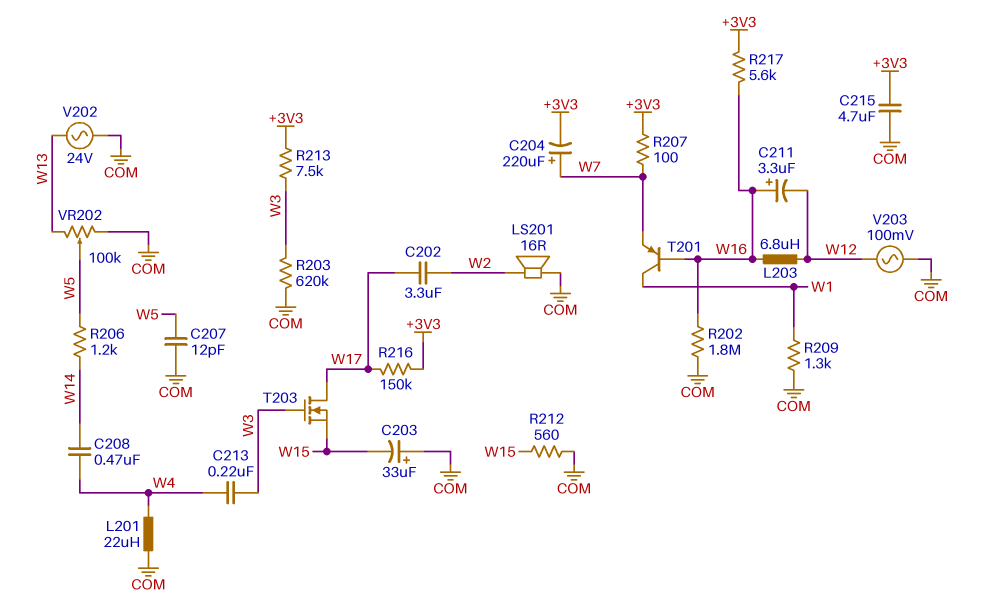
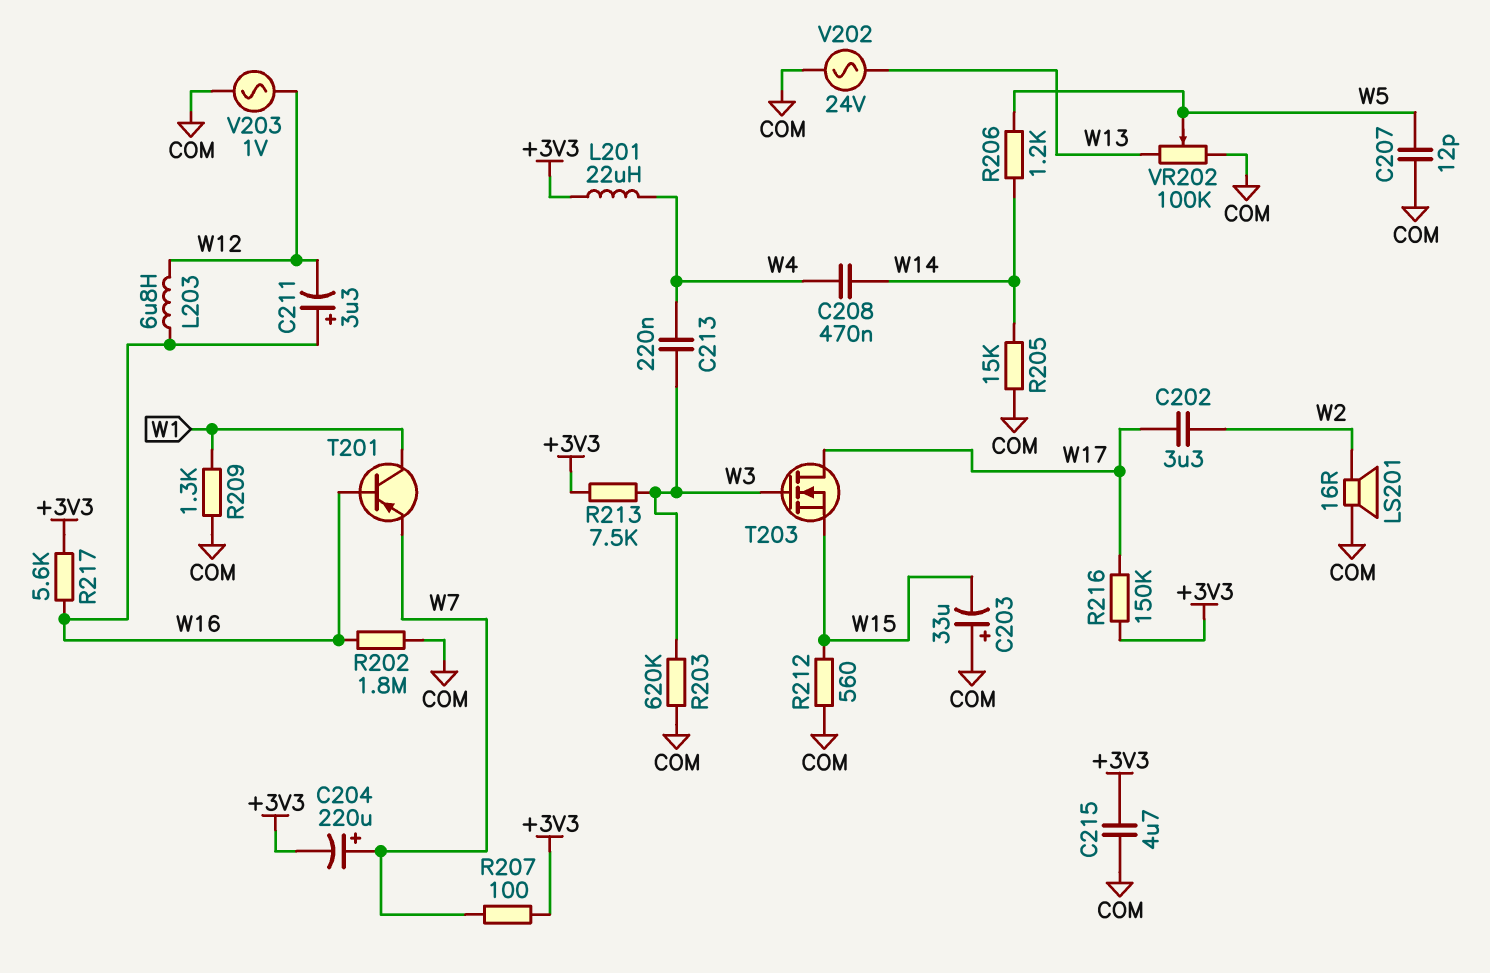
L201: 22uH (COM, W4) -> 22uH (+3V3, W4)
R205: none -> 15k (COM, W14)
V203: AC 100mV (COM, W12) -> AC 1V (COM, W12)

